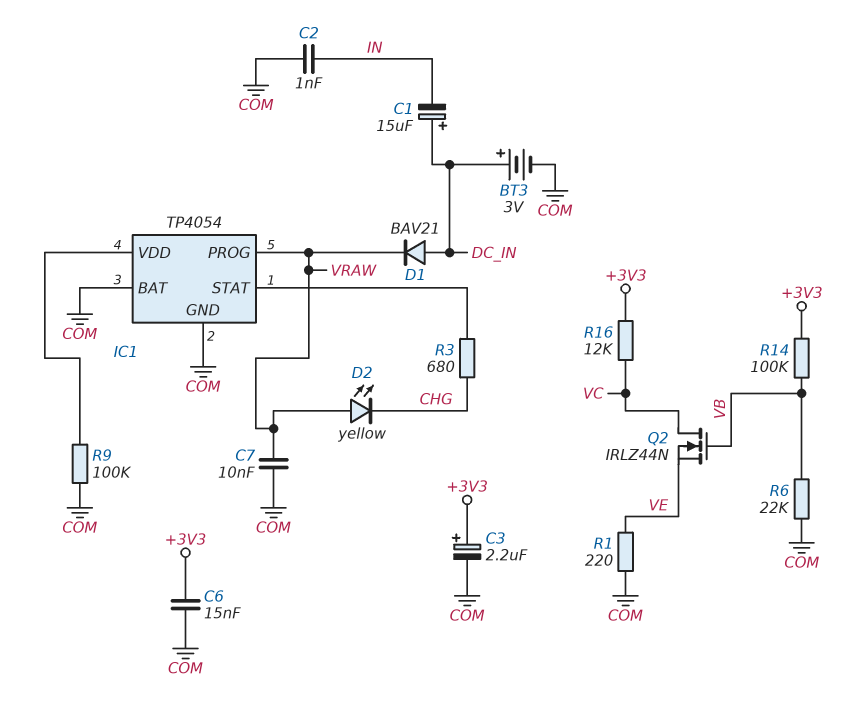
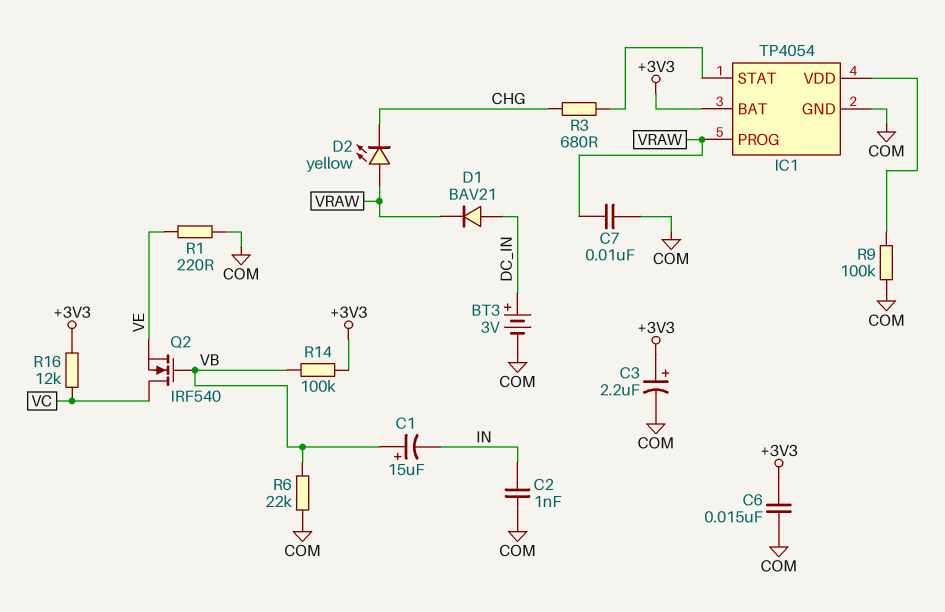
C1: 15uF (plus DC_IN, minus IN) -> 15uF (plus VB, minus IN)
IC1 pin BAT: COM -> +3V3
Q2: NMOS IRLZ44N (G VB, D VC, S VE) -> NMOS IRF540 (G VB, D VC, S VE)

